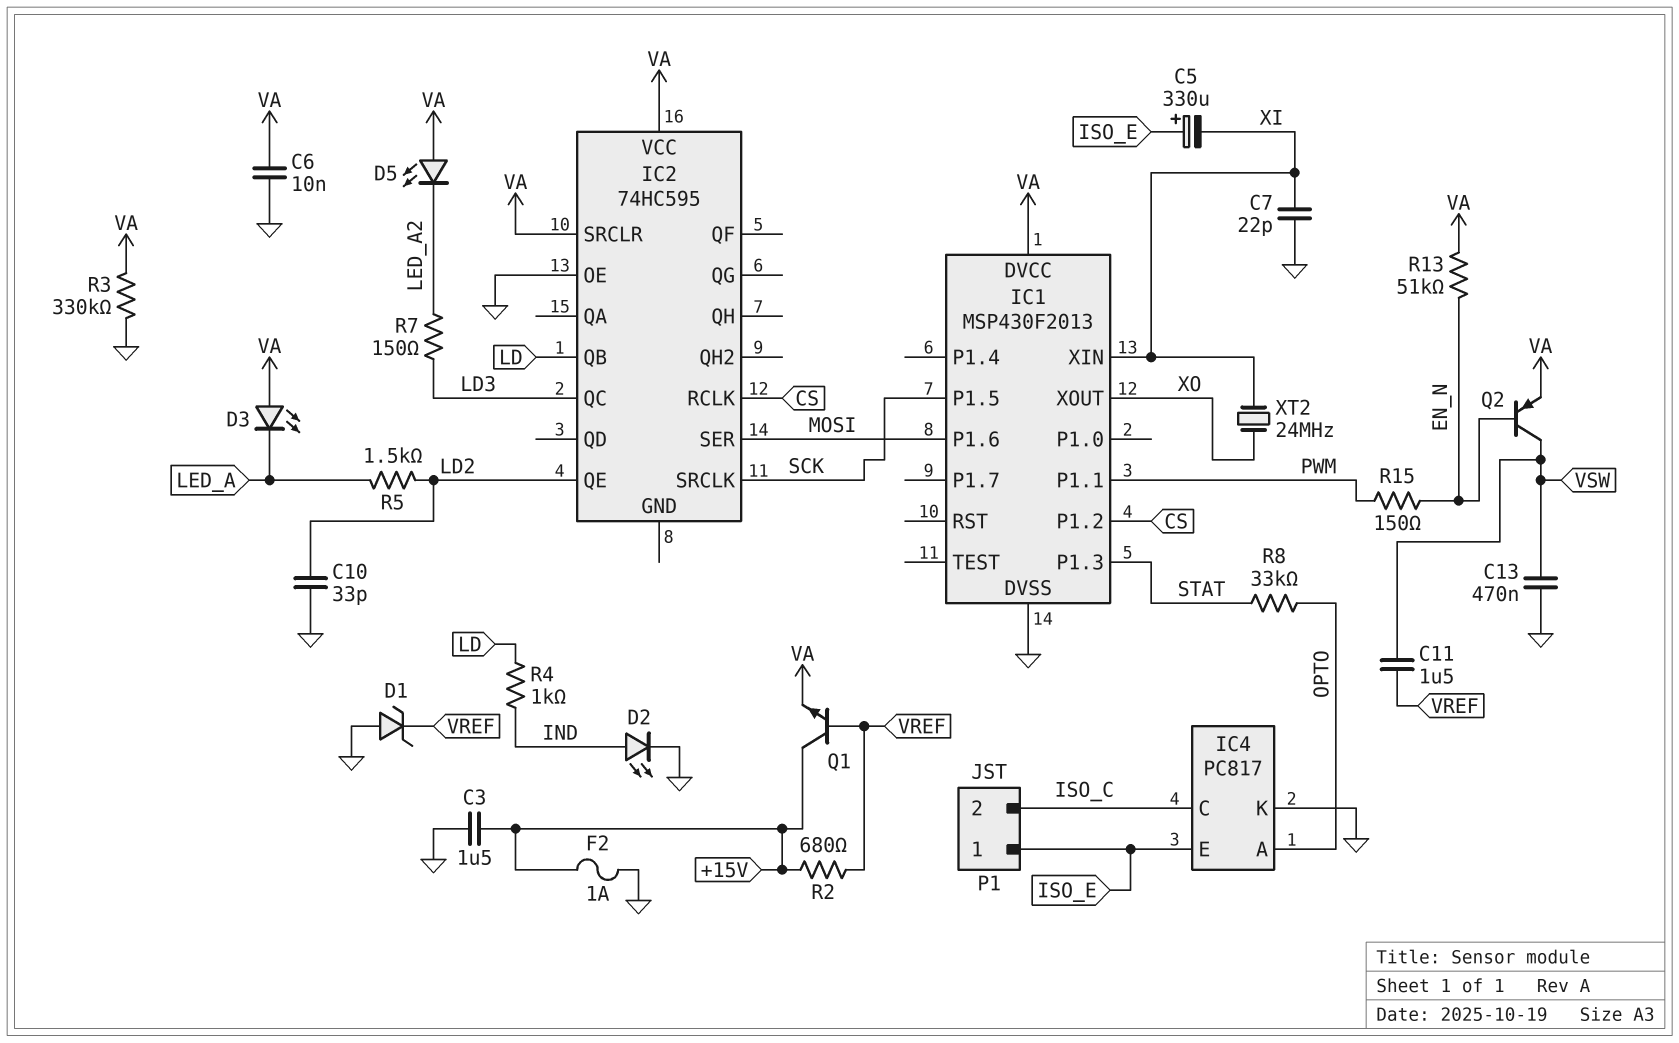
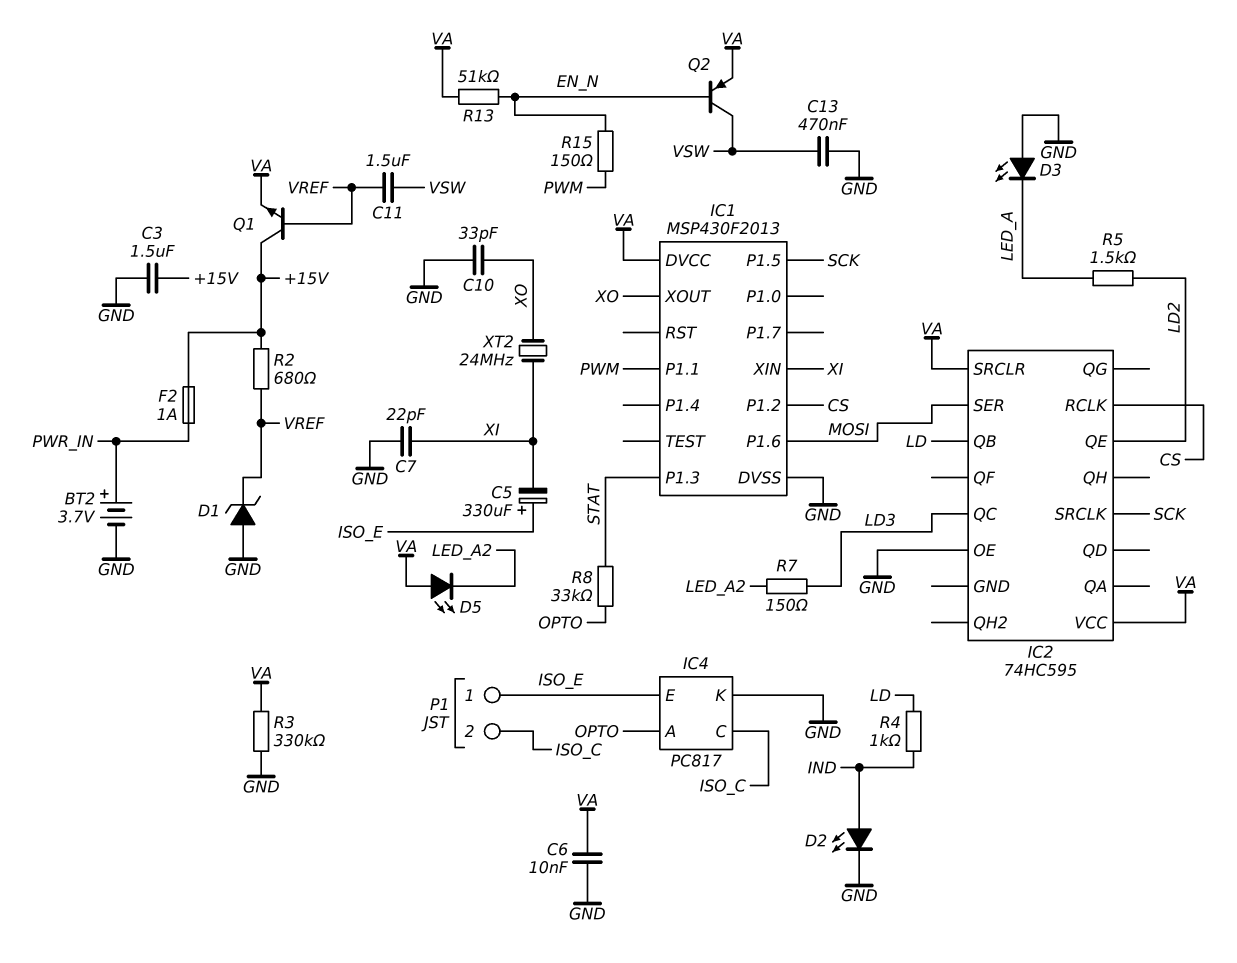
BT2: none -> 3.7V (plus PWR_IN, minus GND)
C10: 33pF (GND, LD2) -> 33pF (GND, XO)
D3: LED (A VA, K LED_A) -> LED (A GND, K LED_A)
F2: 1A (+15V, GND) -> 1A (+15V, PWR_IN)

